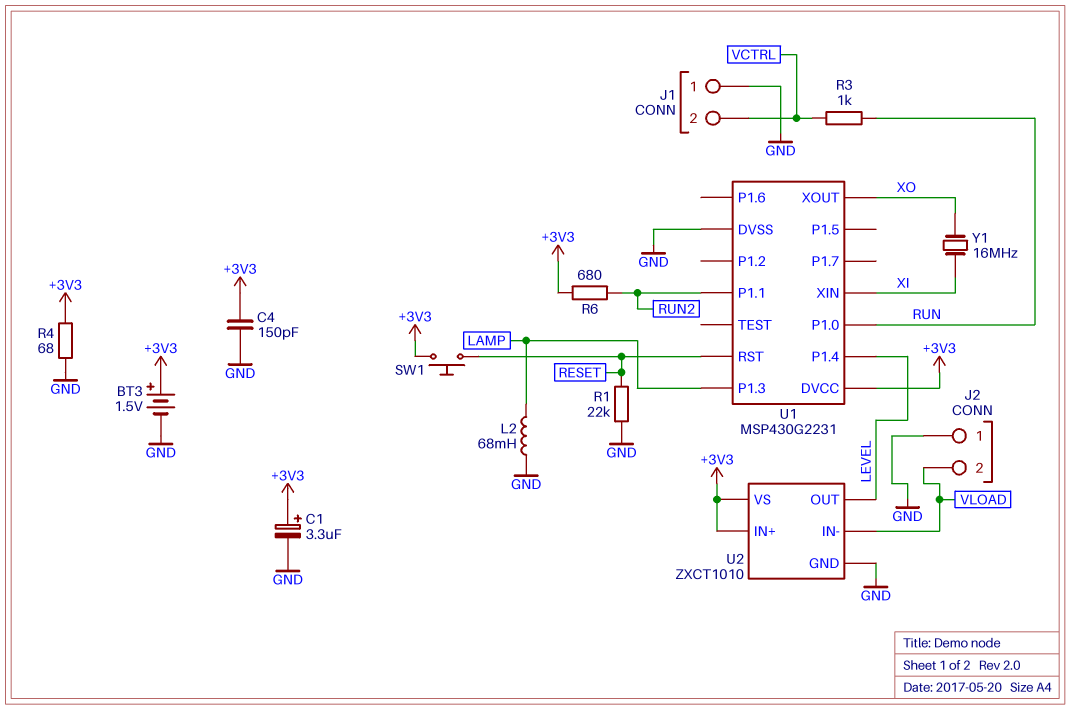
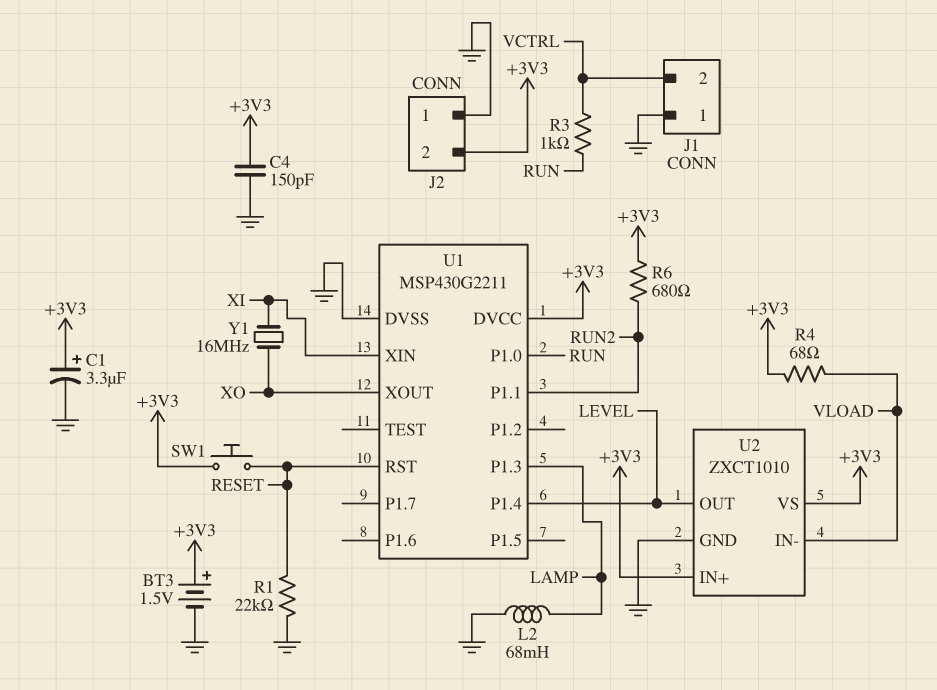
J2 pin 2: VLOAD -> +3V3
R4: 68 (+3V3, GND) -> 68 (+3V3, VLOAD)
U1: MSP430G2231 -> MSP430G2211

